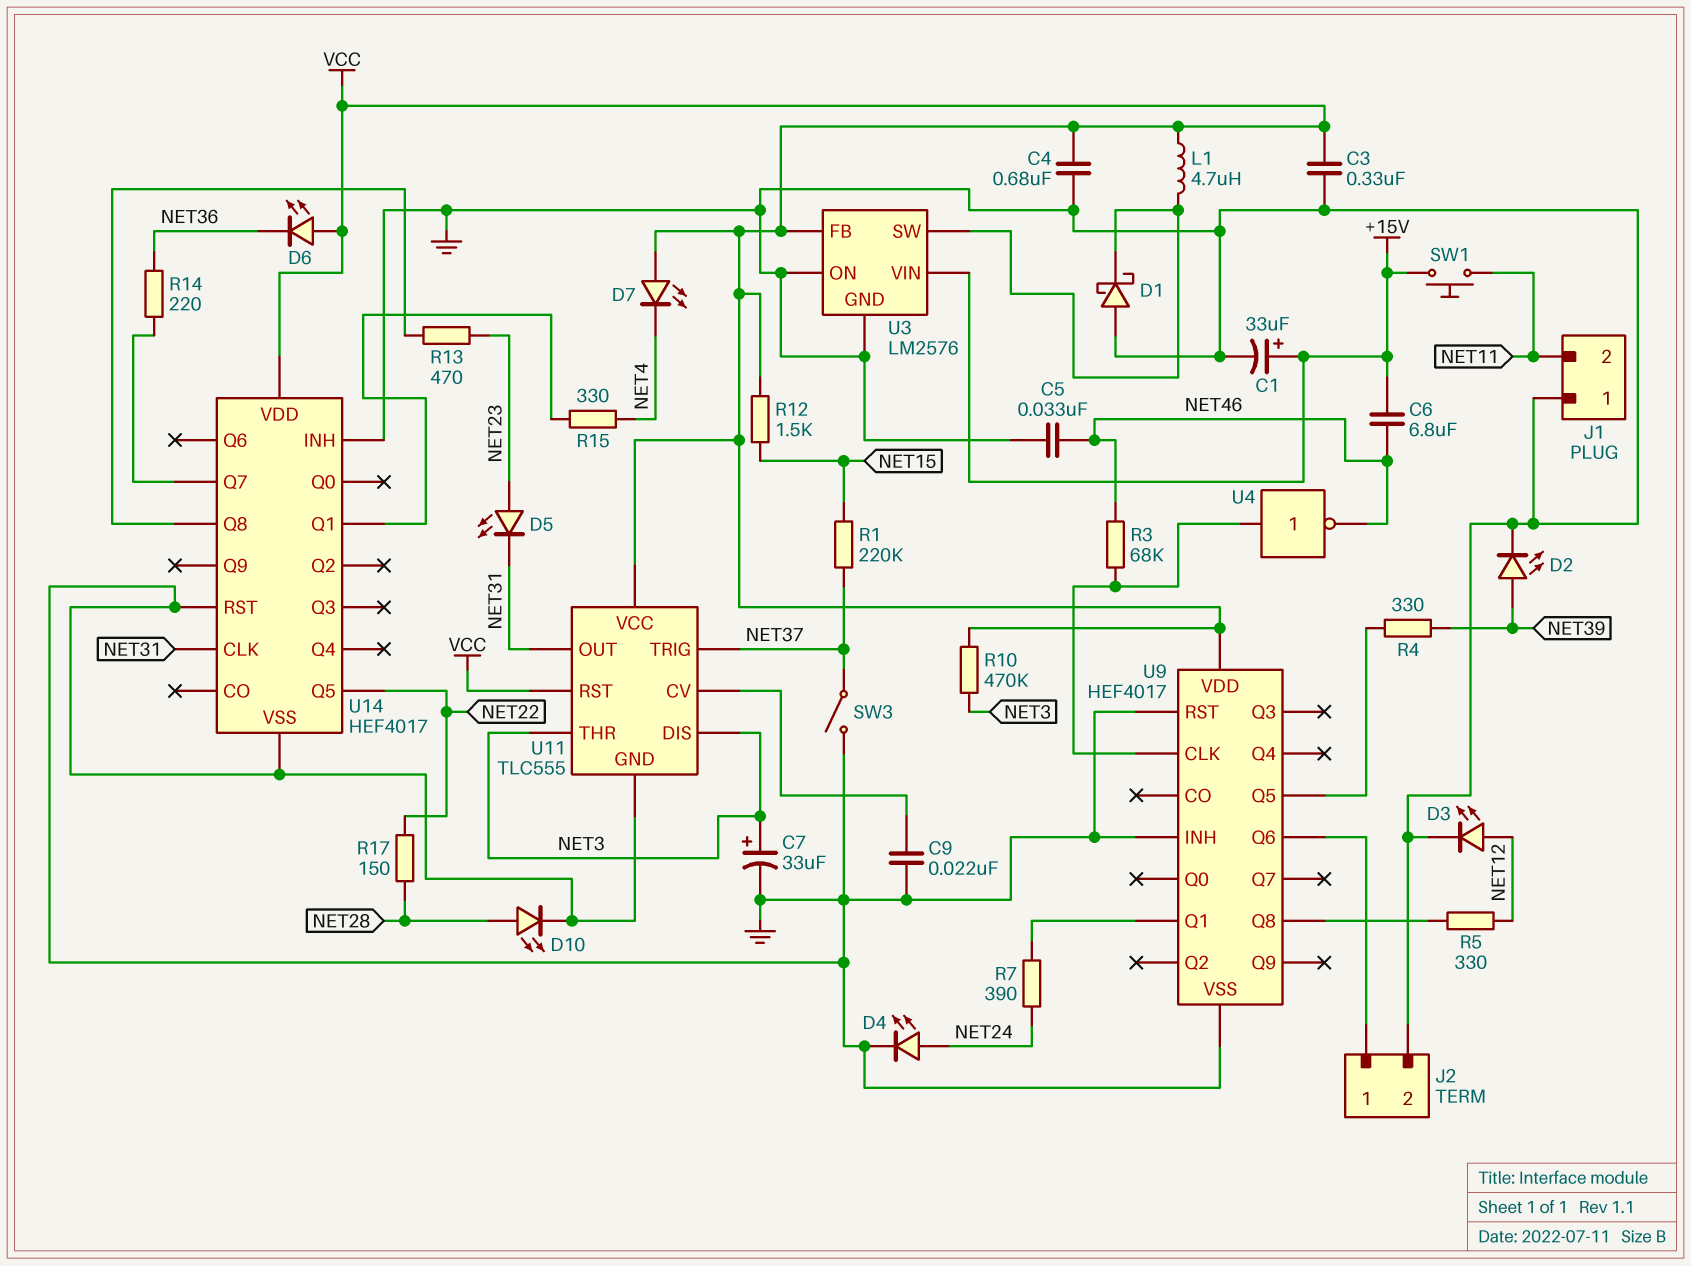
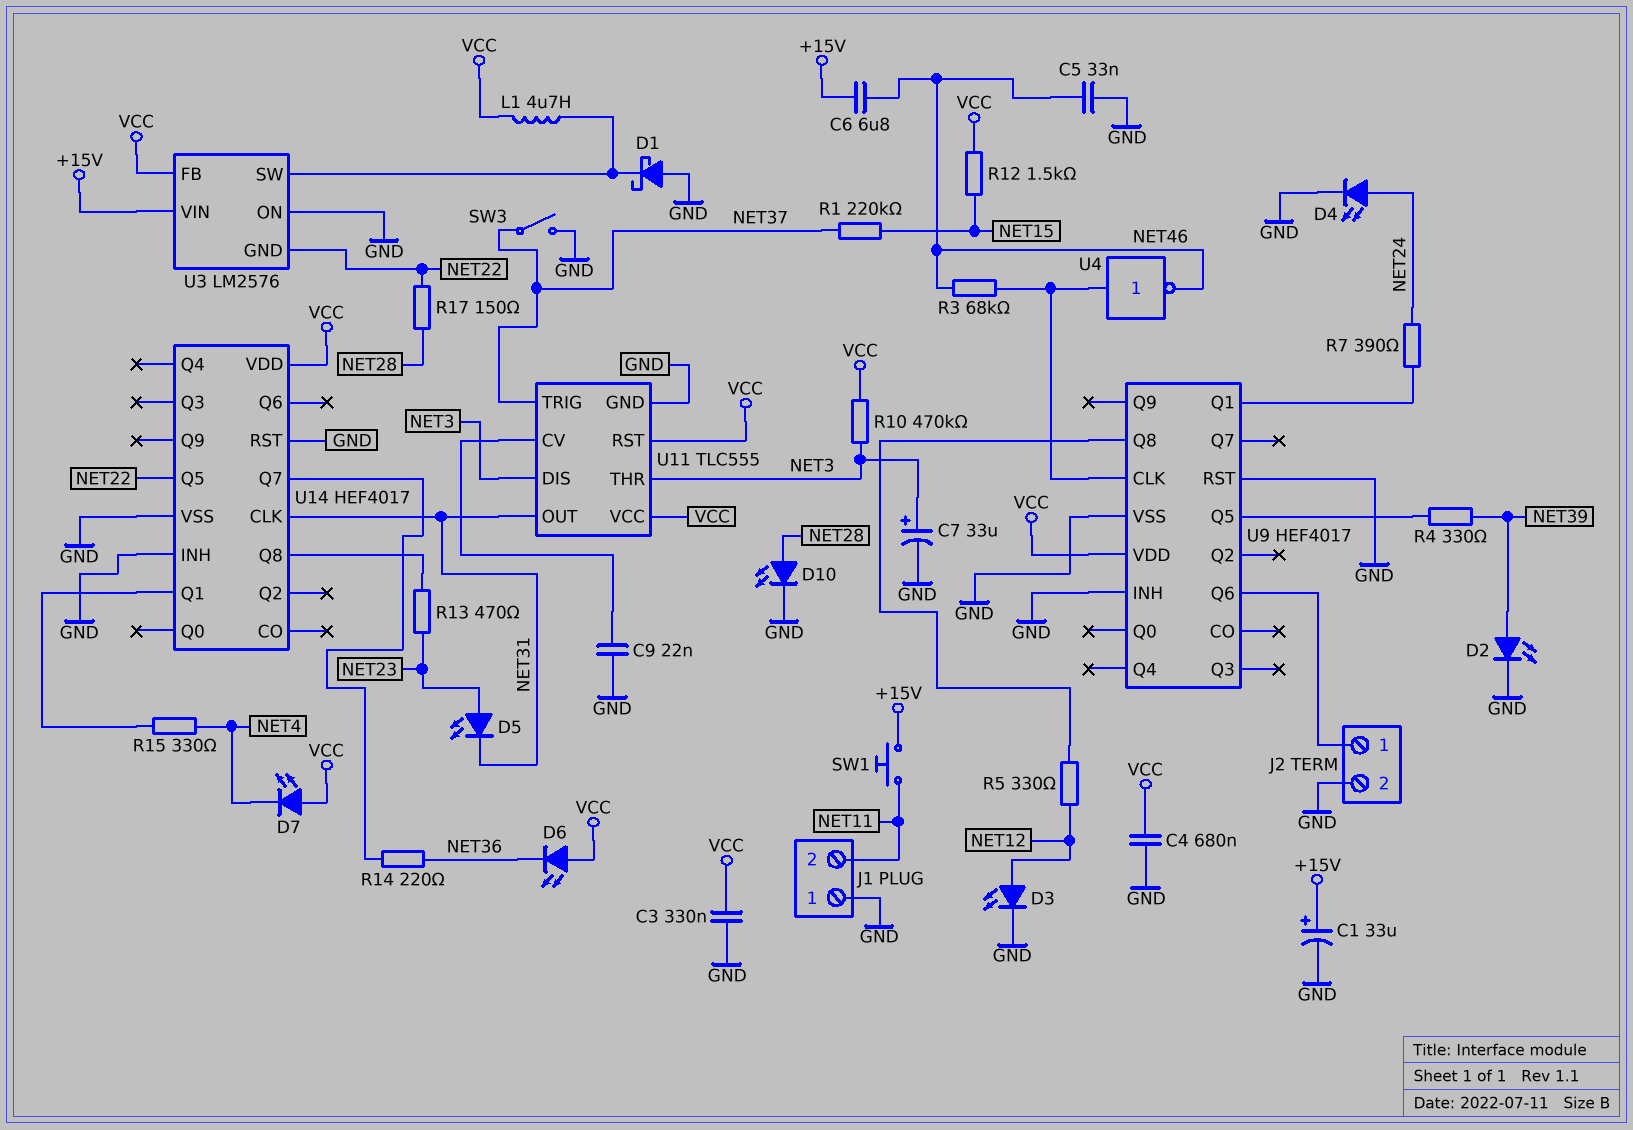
U3 pin GND: GND -> NET22

